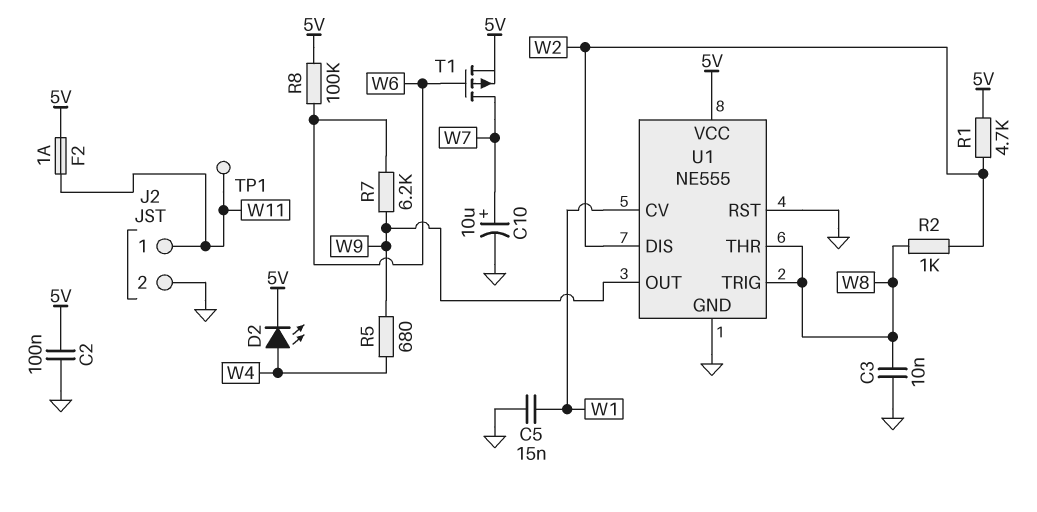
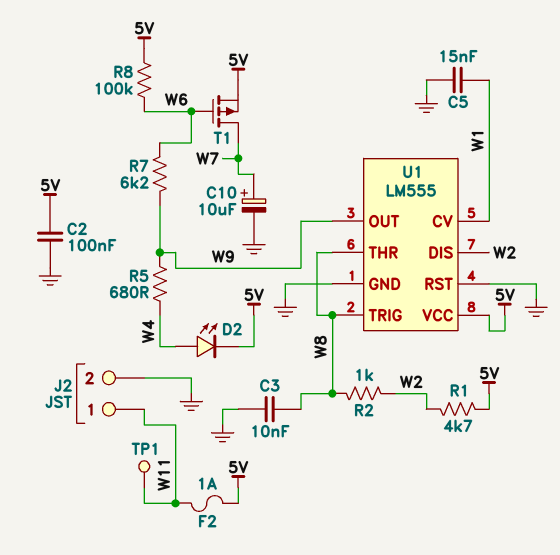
U1: NE555 -> LM555

